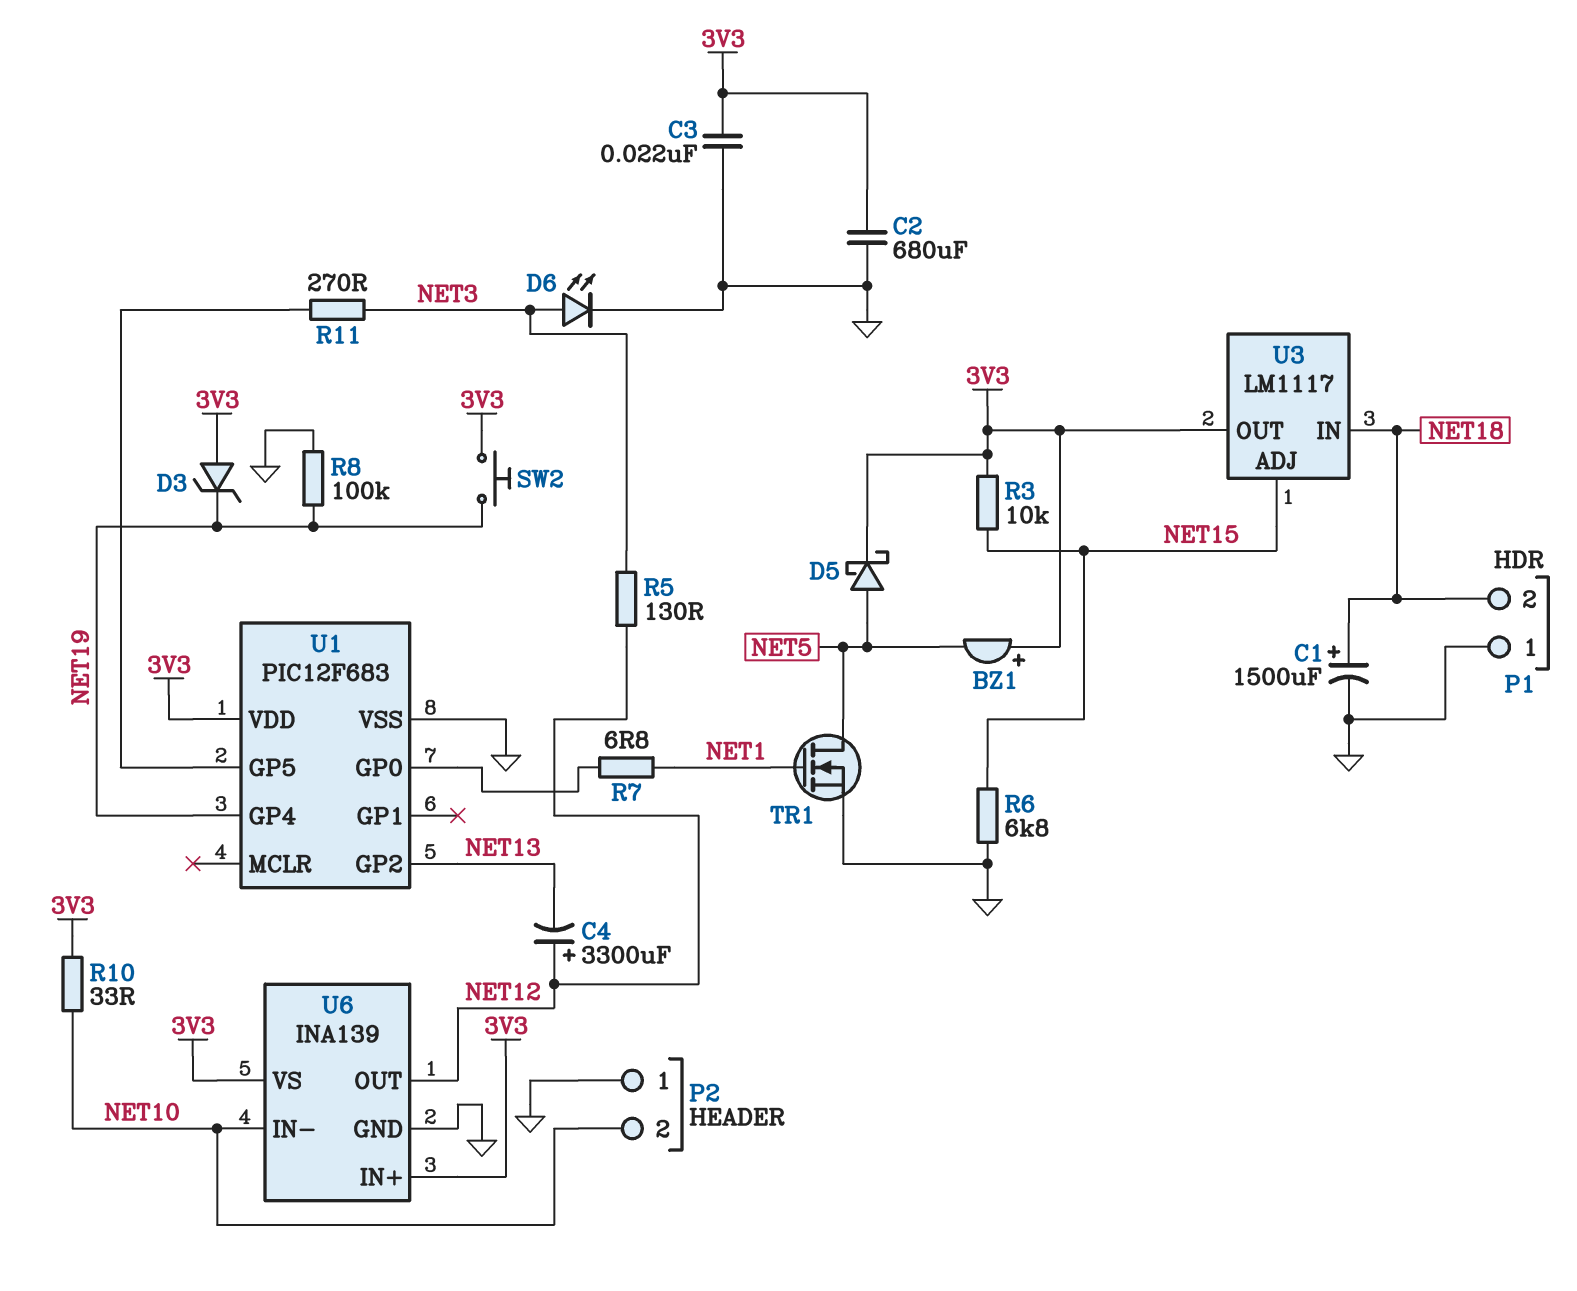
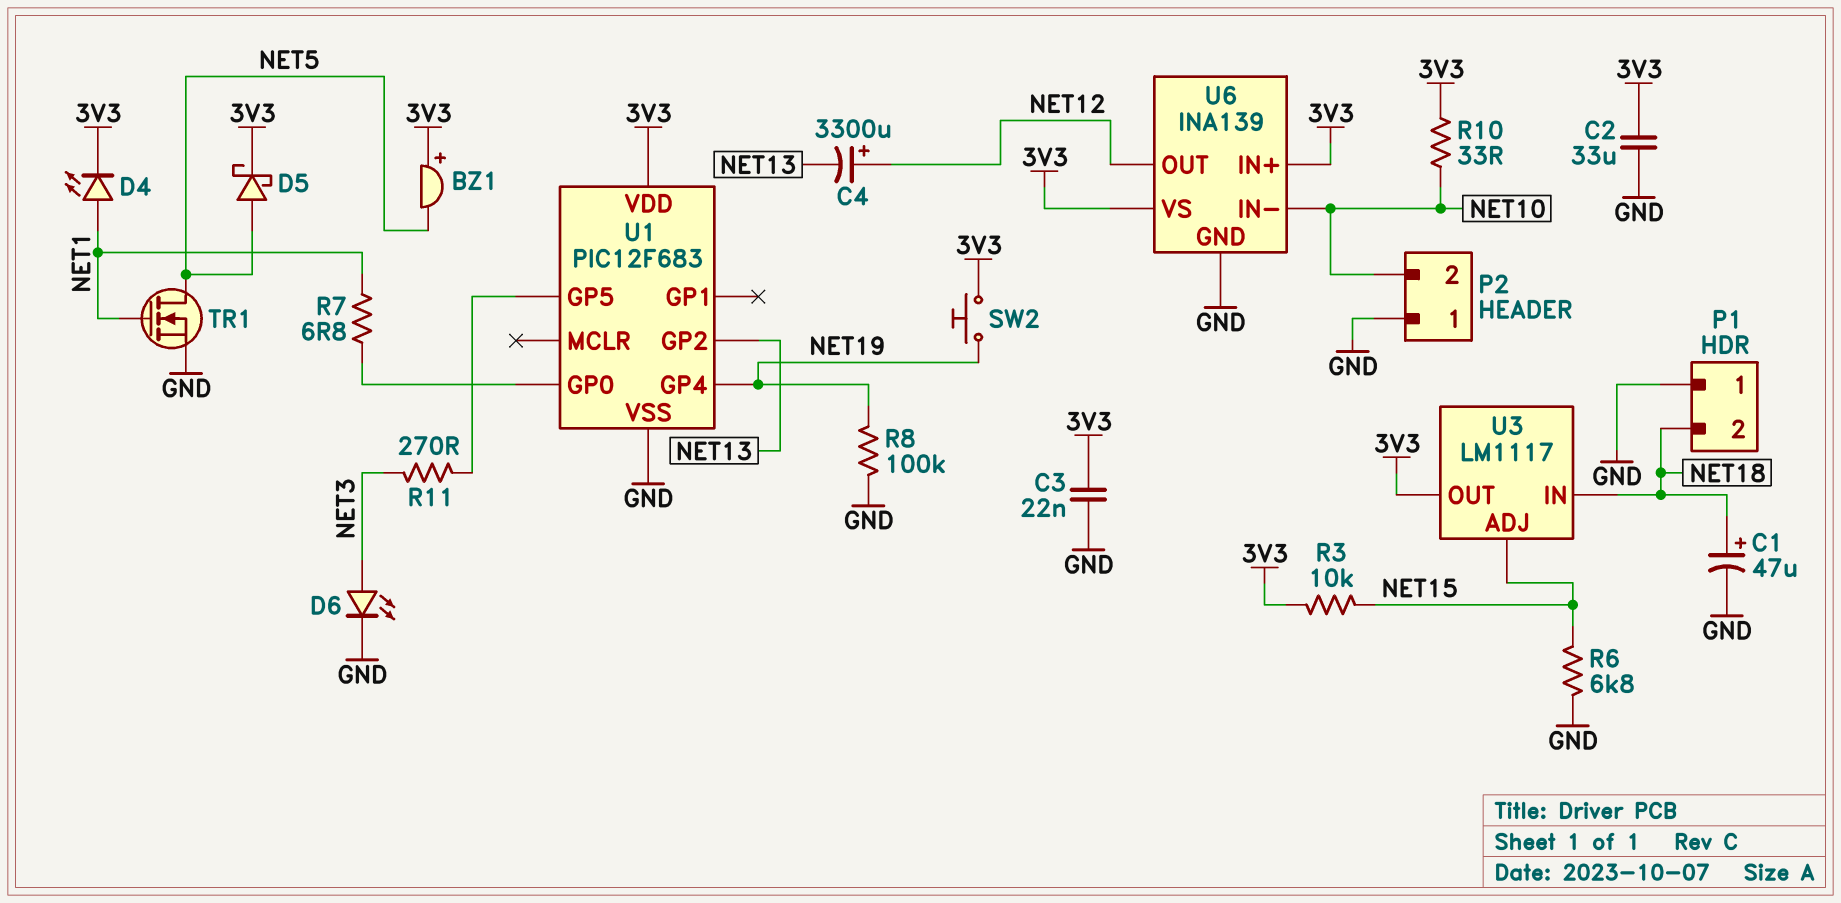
C1: 1500uF (plus NET18, minus GND) -> 47uF (plus NET18, minus GND)
C2: 680uF (3V3, GND) -> 33uF (3V3, GND)
D3: zener (A 3V3, K NET19) -> none
D4: none -> LED (A NET1, K 3V3)
R5: 130 (NET3, NET12) -> none

